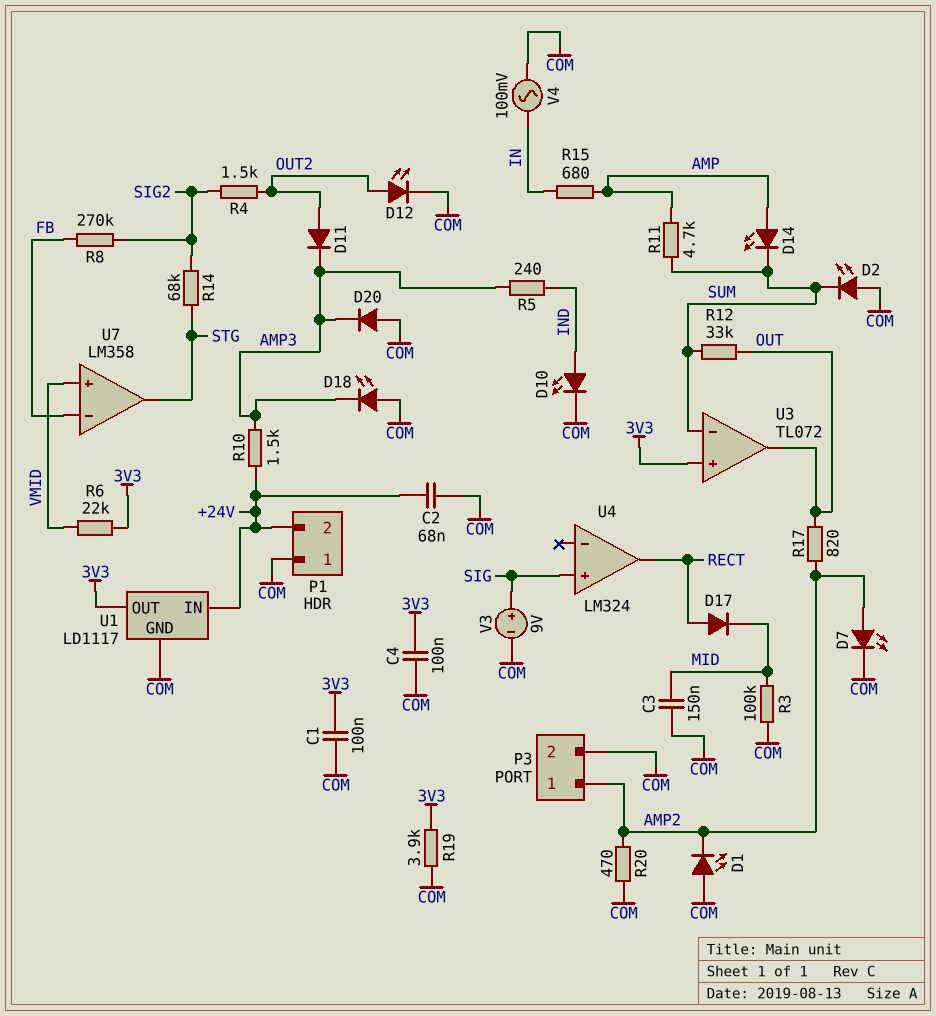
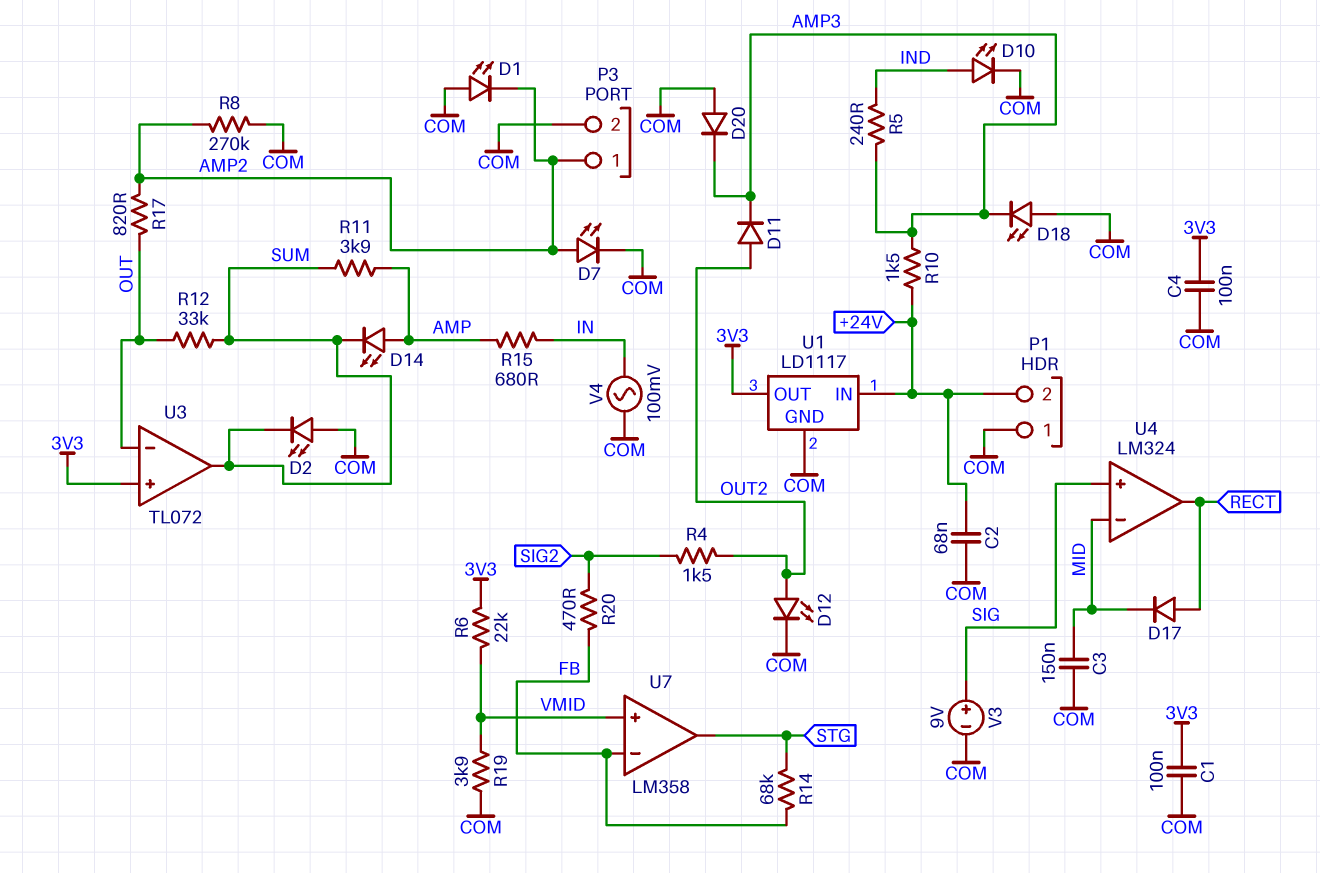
R3: 100k (COM, MID) -> none
R8: 270k (FB, SIG2) -> 270k (AMP2, COM)
R11: 4.7k (AMP, SUM) -> 3.9k (AMP, SUM)
R14: 68k (SIG2, STG) -> 68k (FB, STG)
R19: 3.9k (3V3, COM) -> 3.9k (COM, VMID)
R20: 470 (AMP2, COM) -> 470 (FB, SIG2)
U3 pin in-: SUM -> OUT
U3 pin out: OUT -> SUM
U4 pin in-: none -> MID

